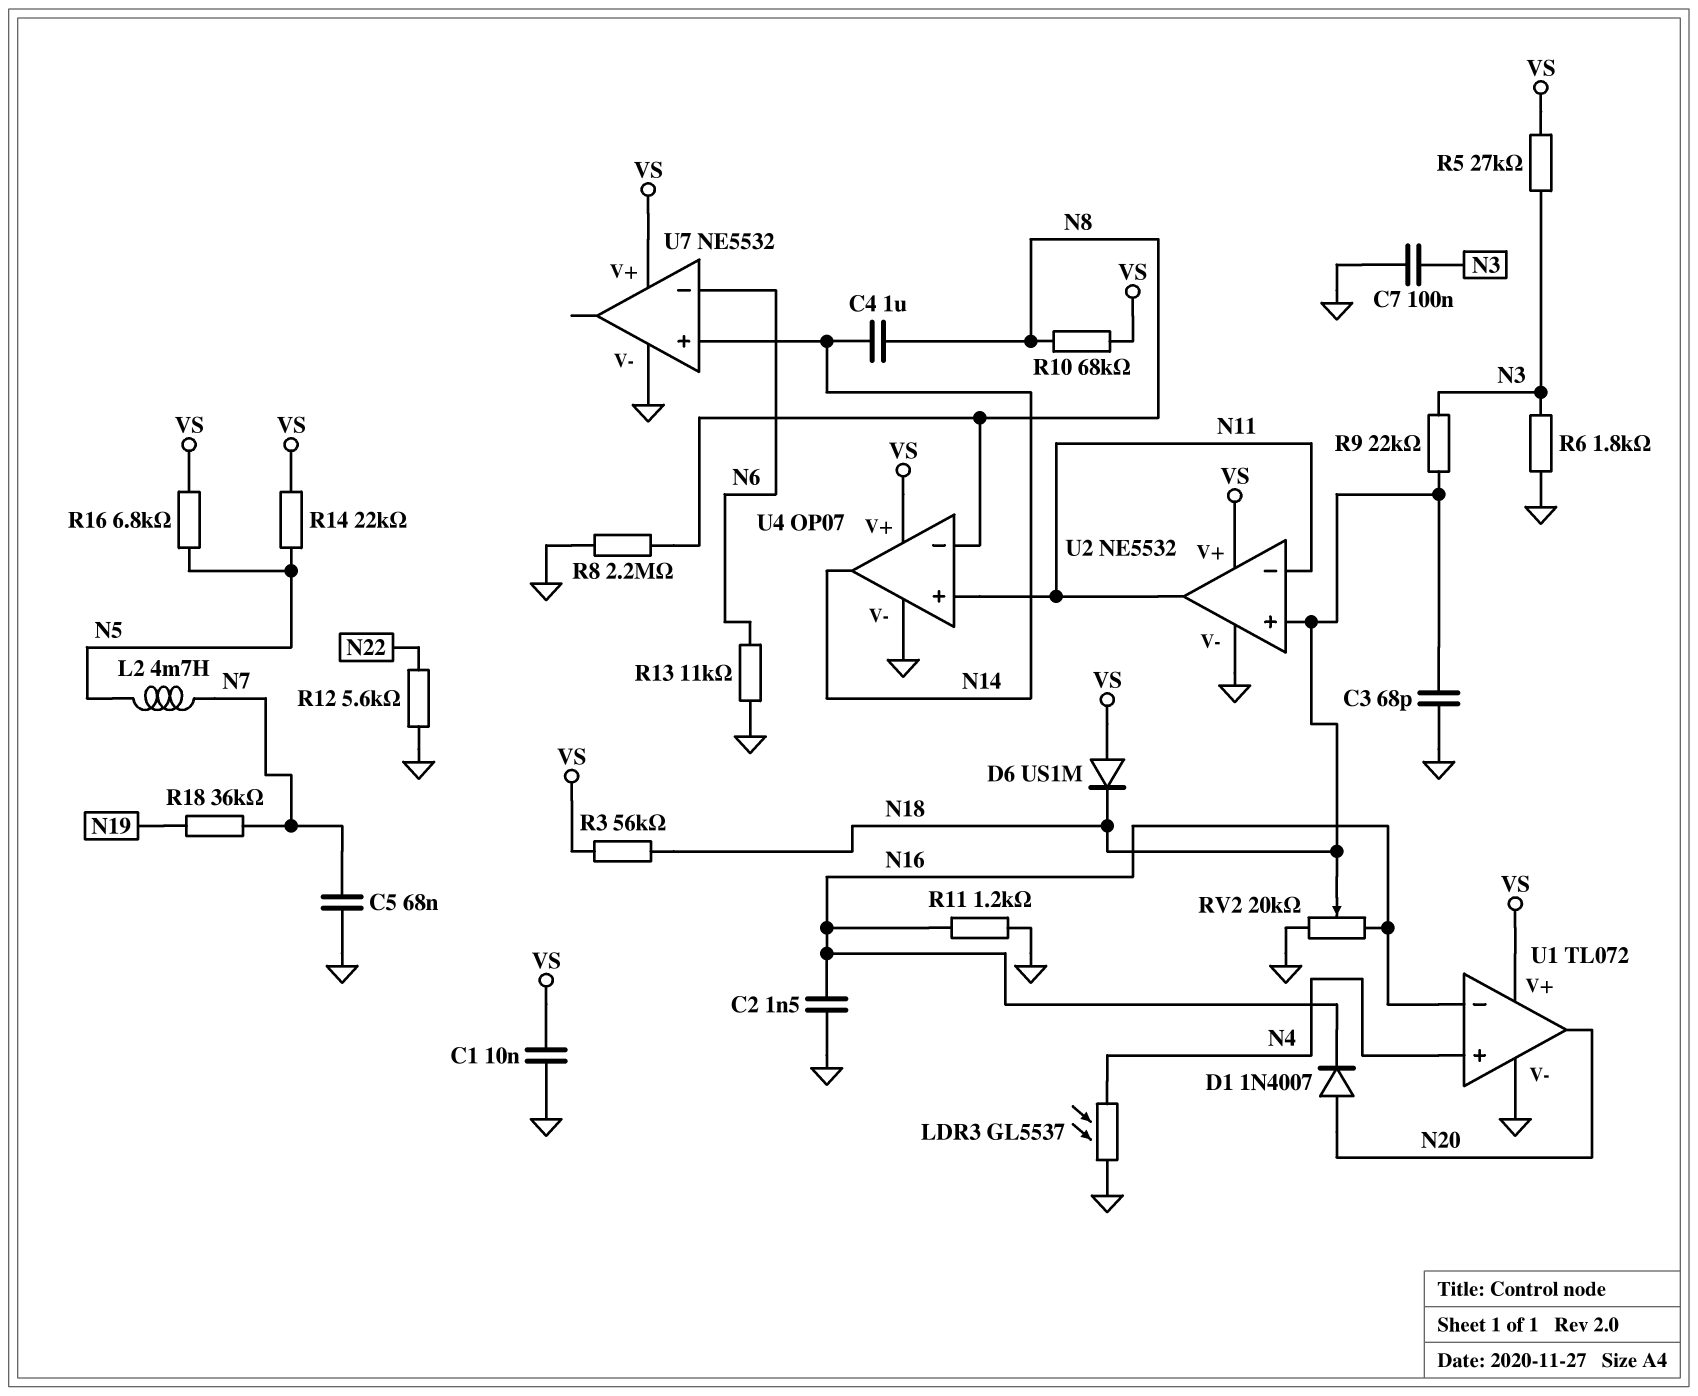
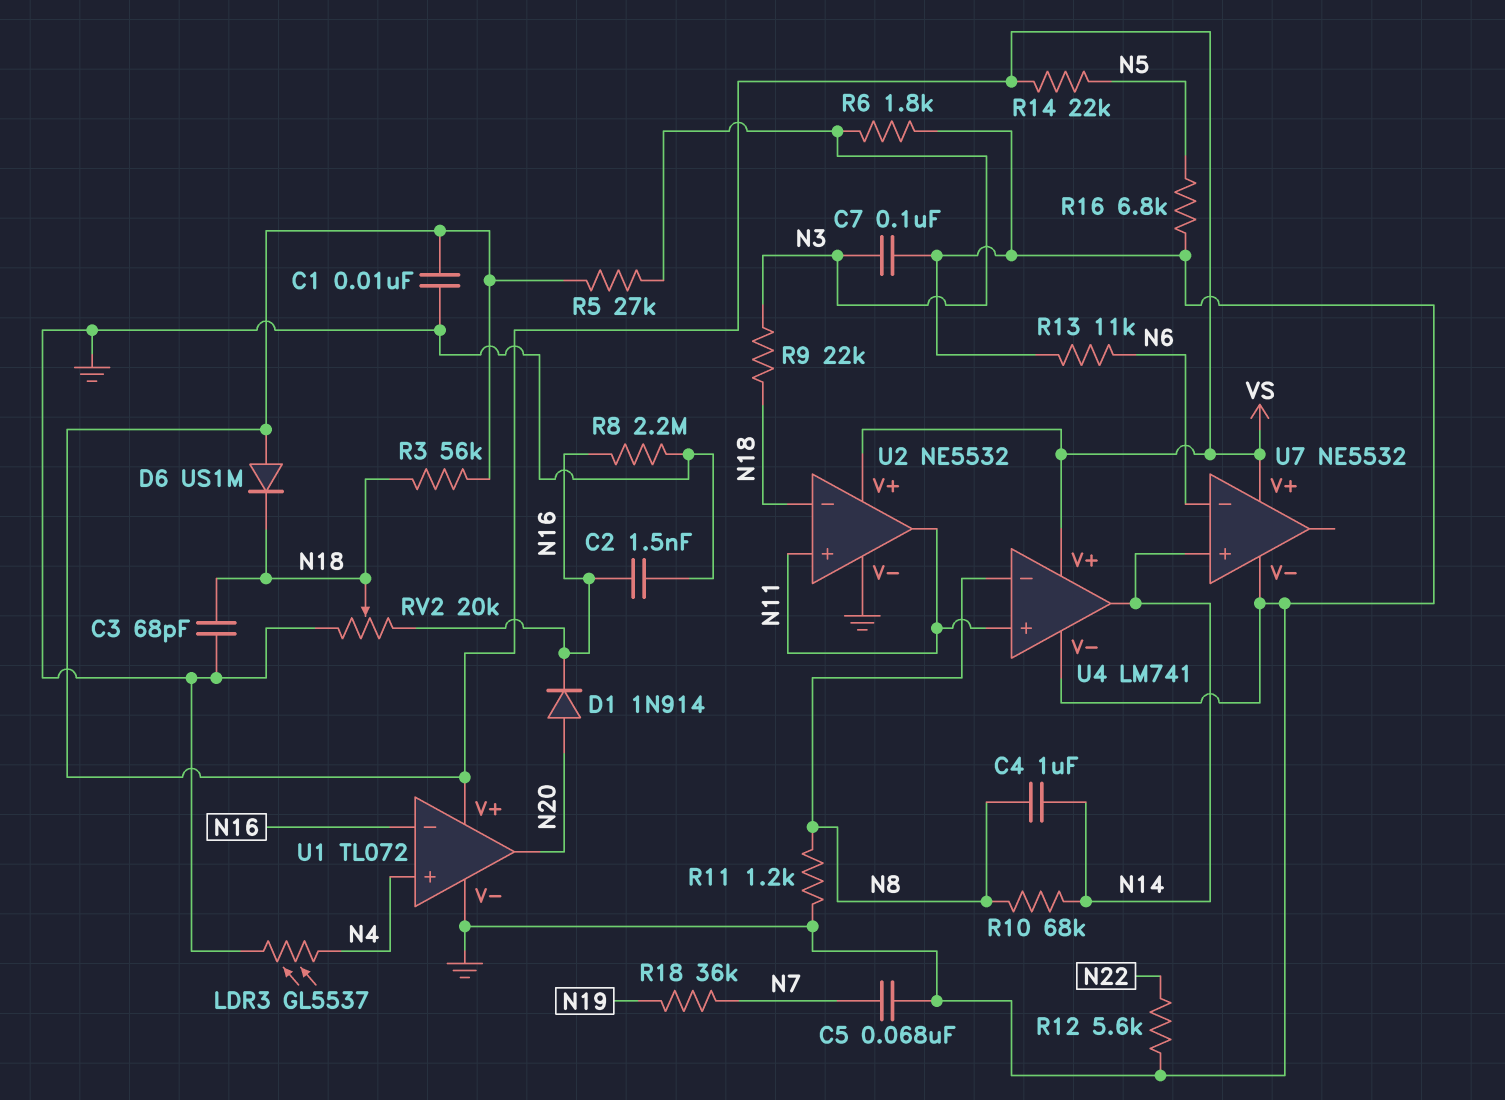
D1: diode 1N4007 (A N20, K N16) -> diode 1N914 (A N20, K N16)
L2: 4.7mH (N5, N7) -> none
R8: 2.2M (GND, N8) -> 2.2M (GND, N16)
R10: 68k (N8, VS) -> 68k (N8, N14)
R11: 1.2k (GND, N16) -> 1.2k (GND, N8)
R16: 6.8k (N5, VS) -> 6.8k (GND, N5)
U2 pin in+: N18 -> N11
U2 pin in-: N11 -> N18
U4: OP07 -> LM741

